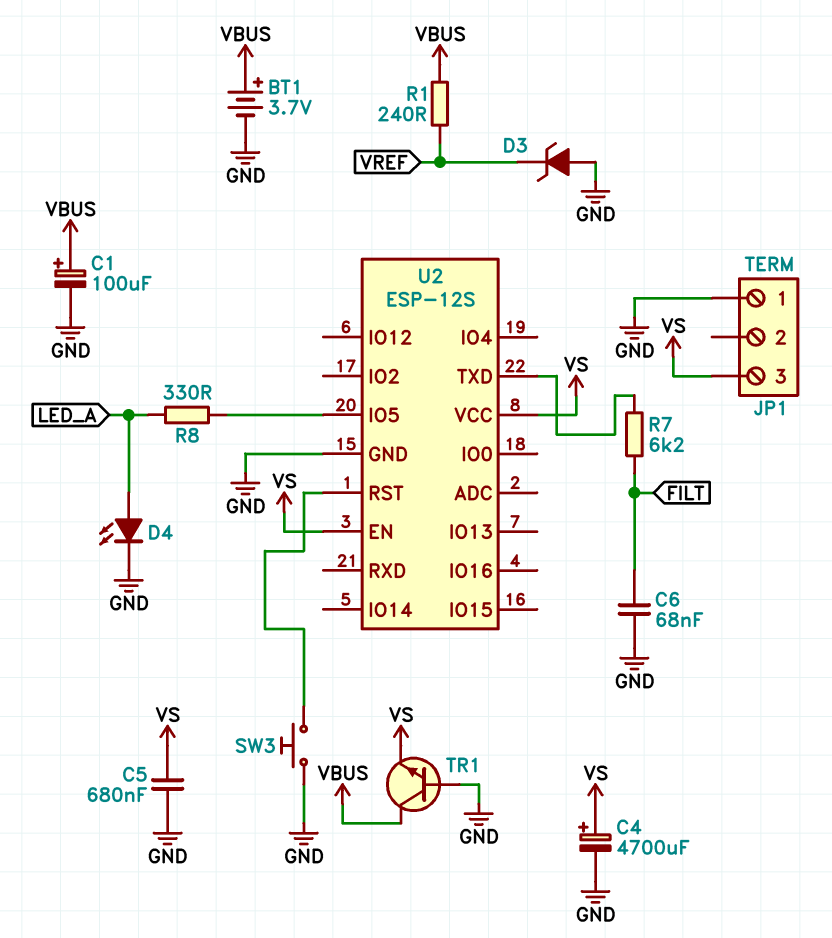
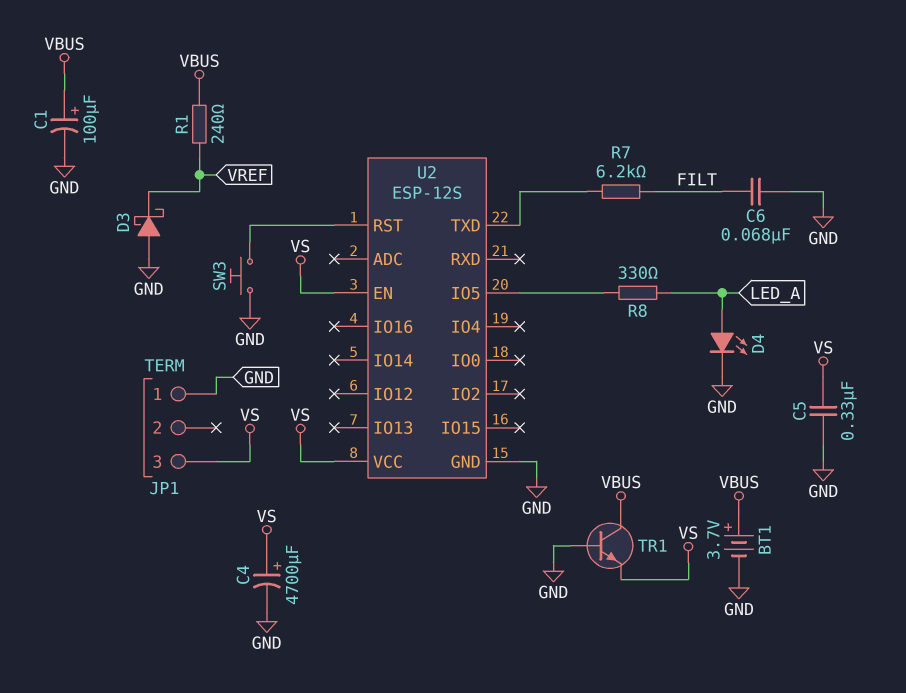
C5: 680nF (GND, VS) -> 330nF (GND, VS)
D3: zener (A GND, K VREF) -> schottky (A GND, K VREF)

